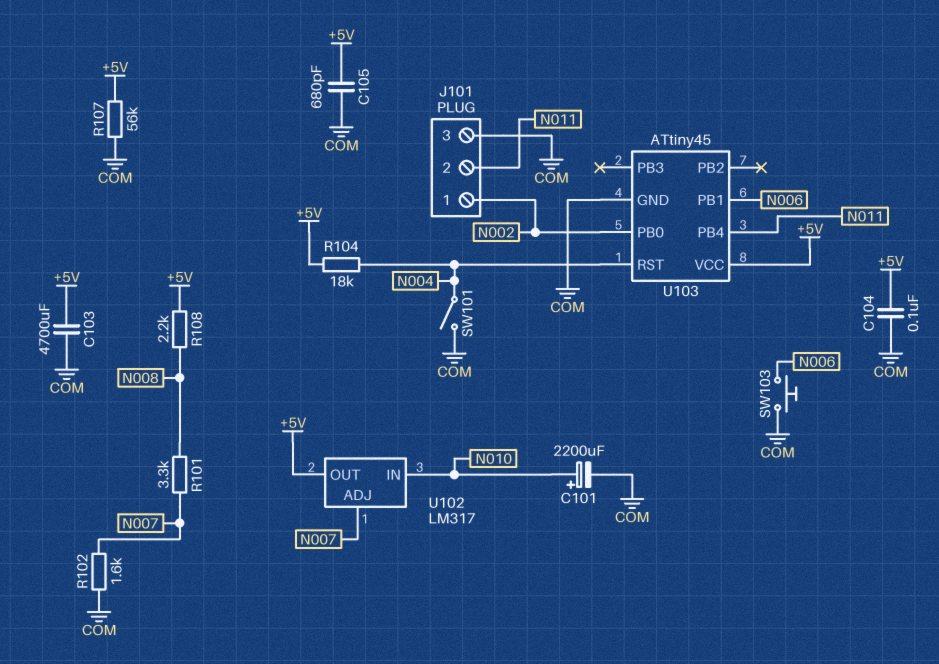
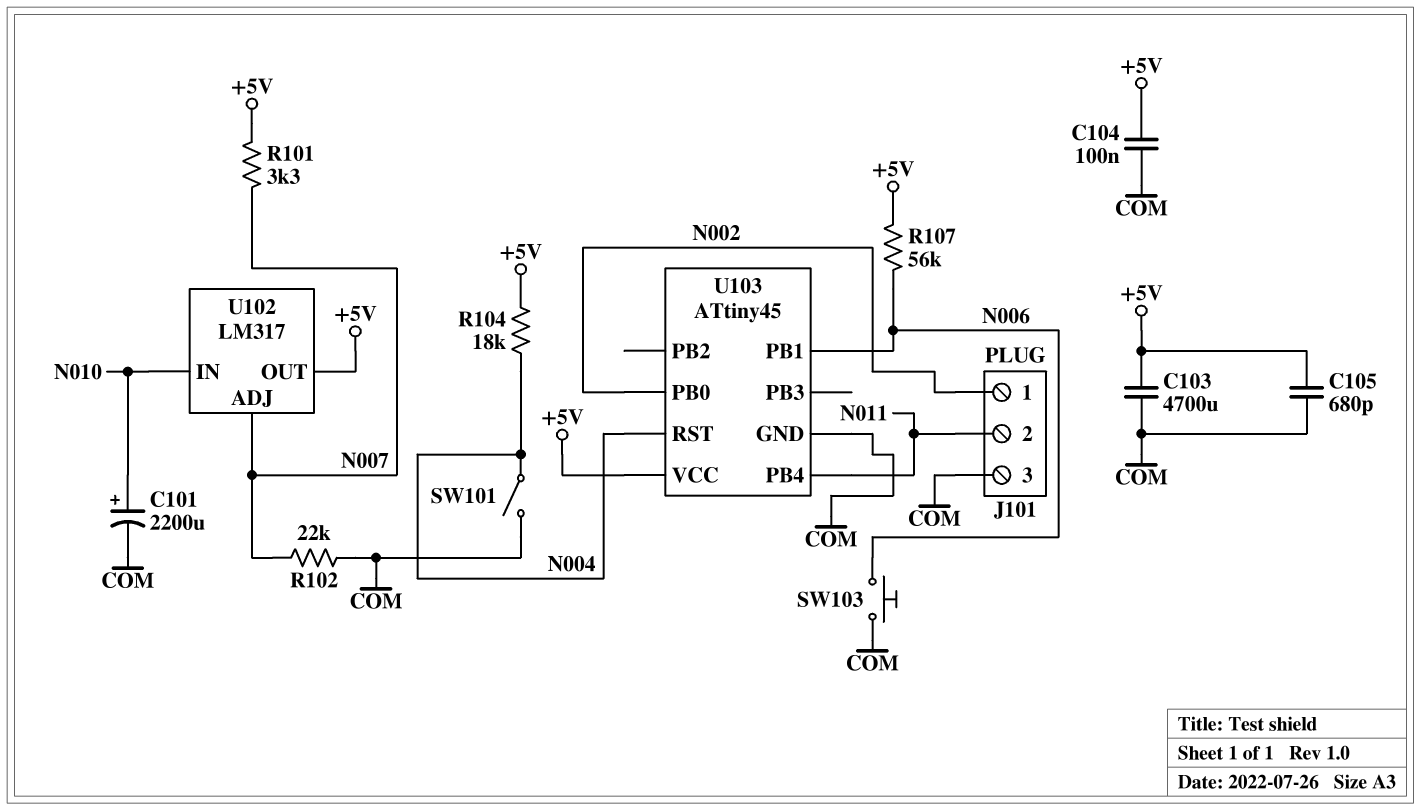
R101: 3.3k (N007, N008) -> 3.3k (+5V, N007)
R102: 1.6k (COM, N007) -> 22k (COM, N007)
R107: 56k (+5V, COM) -> 56k (+5V, N006)
R108: 2.2k (+5V, N008) -> none

